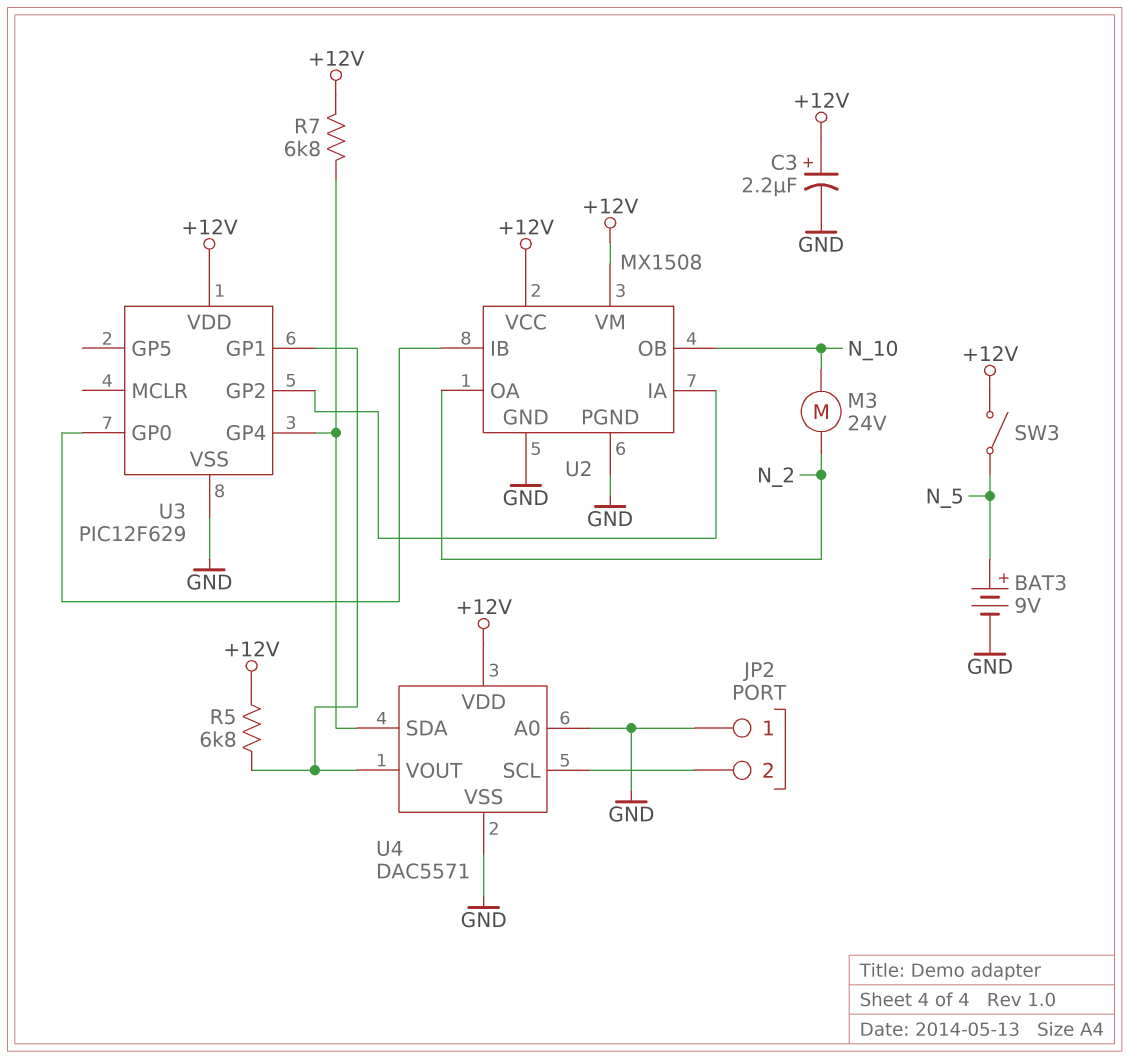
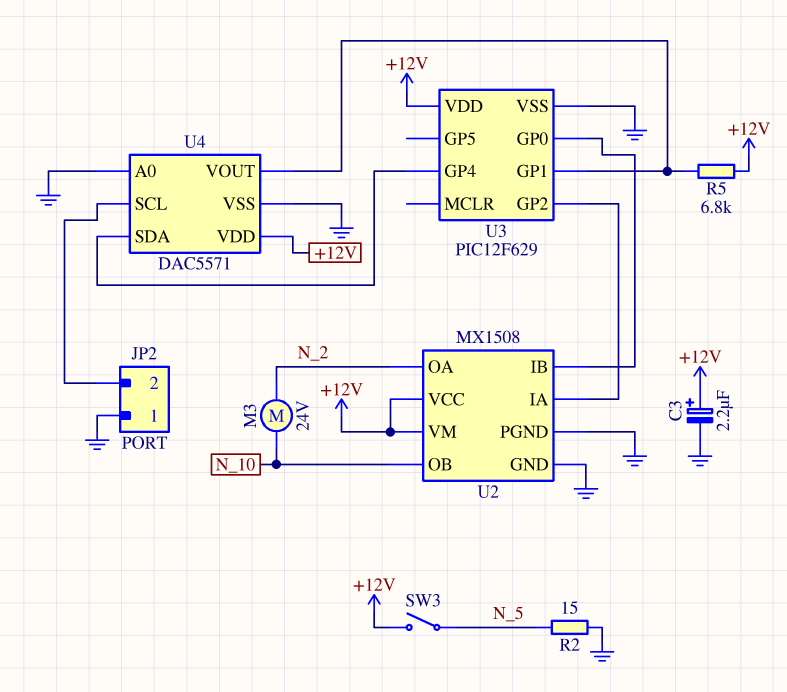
BAT3: 9V (plus N_5, minus GND) -> none
R2: none -> 15 (GND, N_5)
R7: 6.8k (+12V, U3/GP4) -> none

